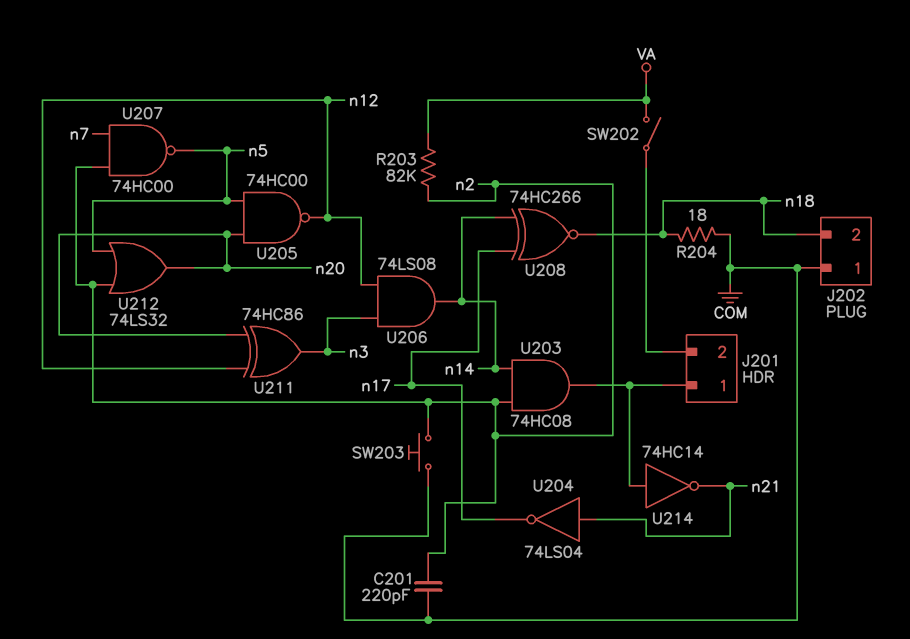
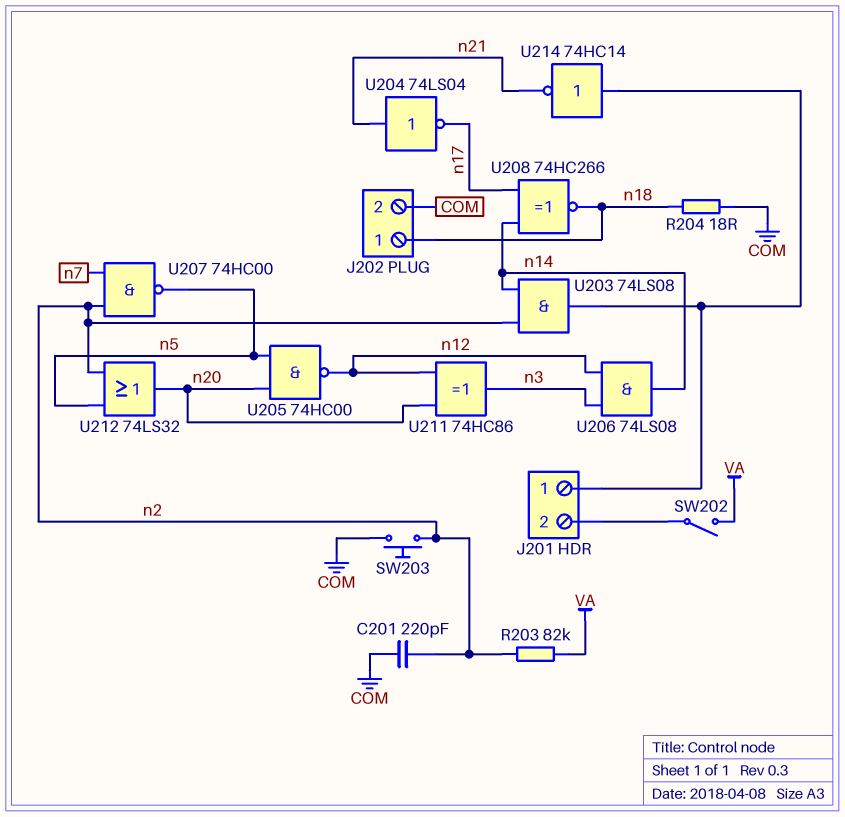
J202 pin 1: COM -> n18
J202 pin 2: n18 -> COM
U203: AND 74HC08 (in n2, in n14, out J201/1) -> AND 74LS08 (in n2, in n14, out J201/1)

